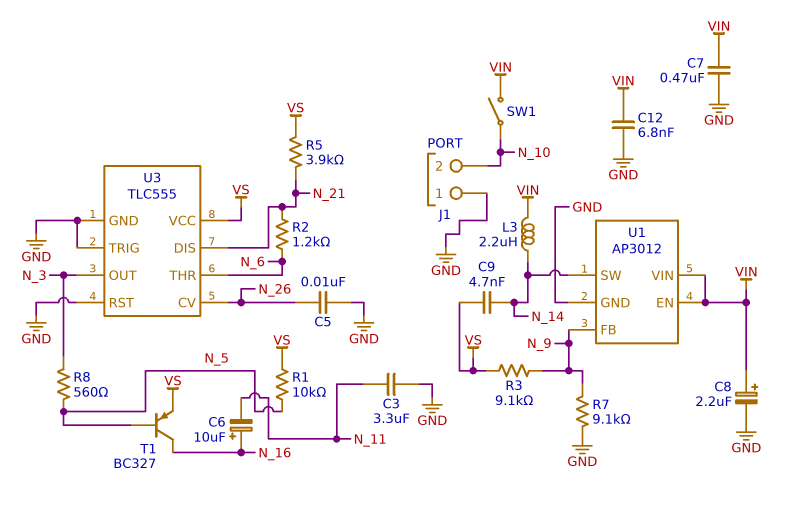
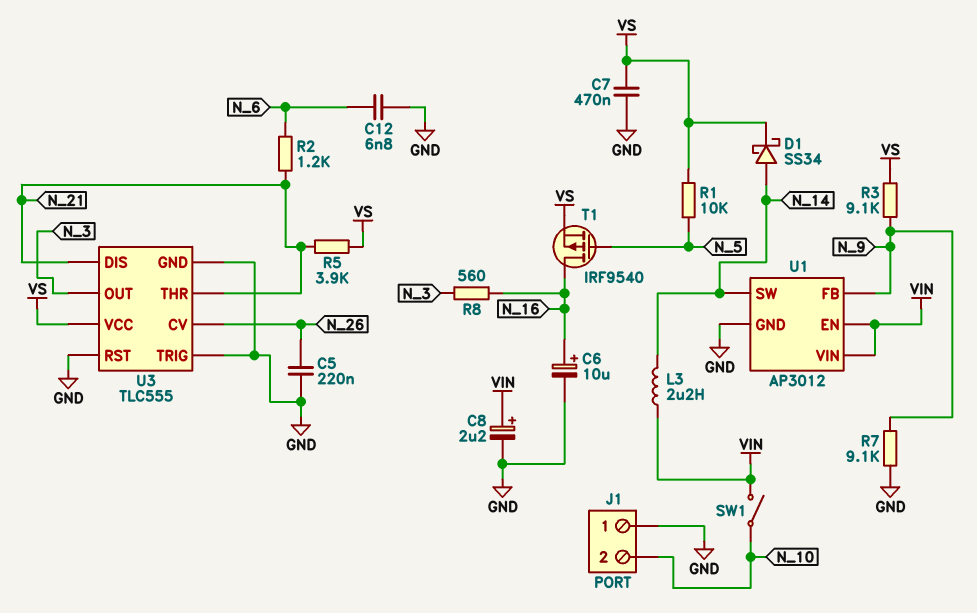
C3: 3.3uF (GND, N_11) -> none
C5: 10nF (GND, N_26) -> 220nF (GND, N_26)
C6: 10uF (plus N_16, minus N_11) -> 10uF (plus N_16, minus GND)
C7: 470nF (GND, VIN) -> 470nF (GND, VS)
C9: 4.7nF (N_14, VS) -> none
C12: 6.8nF (GND, VIN) -> 6.8nF (GND, N_6)
D1: none -> schottky SS34 (A N_14, K VS)
R8: 560 (N_3, N_5) -> 560 (N_3, N_16)
T1: PNP BC327 (B N_5, C N_16, E VS) -> PMOS IRF9540 (G N_5, D N_16, S VS)
U3 pin THR: N_6 -> N_21

